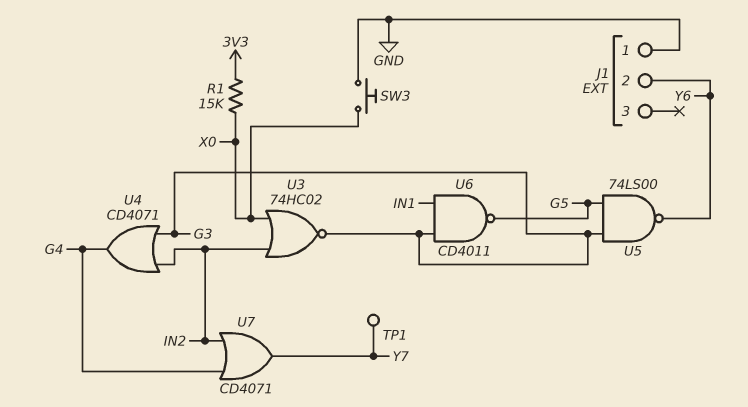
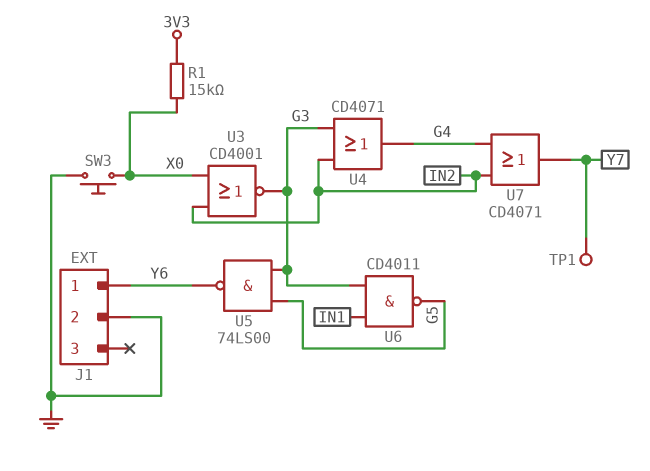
J1 pin 1: GND -> Y6
J1 pin 2: Y6 -> GND
U3: NOR 74HC02 (in IN2, in X0, out G3) -> NOR CD4001 (in IN2, in X0, out G3)

